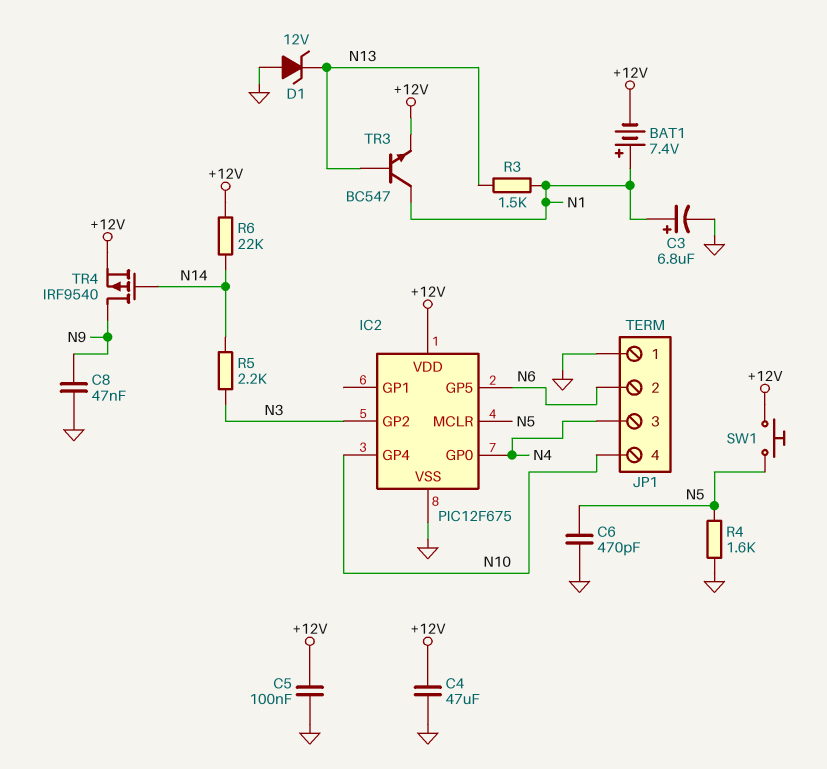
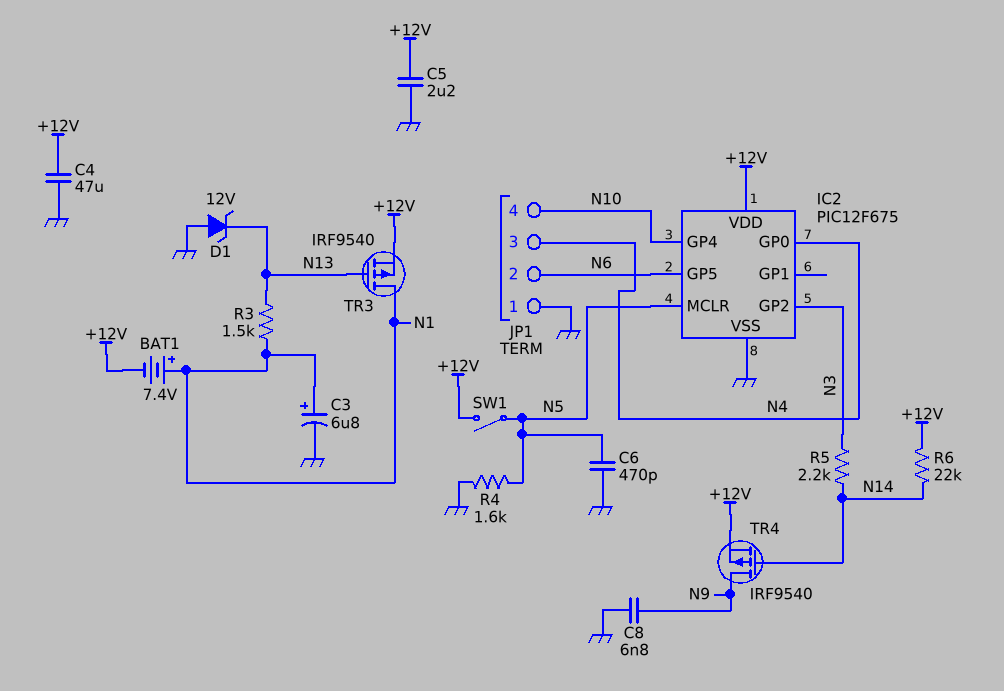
C5: 100nF (+12V, GND) -> 2.2uF (+12V, GND)
C8: 47nF (GND, N9) -> 6.8nF (GND, N9)
SW1: button (+12V, N5) -> switch (+12V, N5)
TR3: NPN BC547 (B N13, C N1, E +12V) -> PMOS IRF9540 (G N13, D N1, S +12V)

